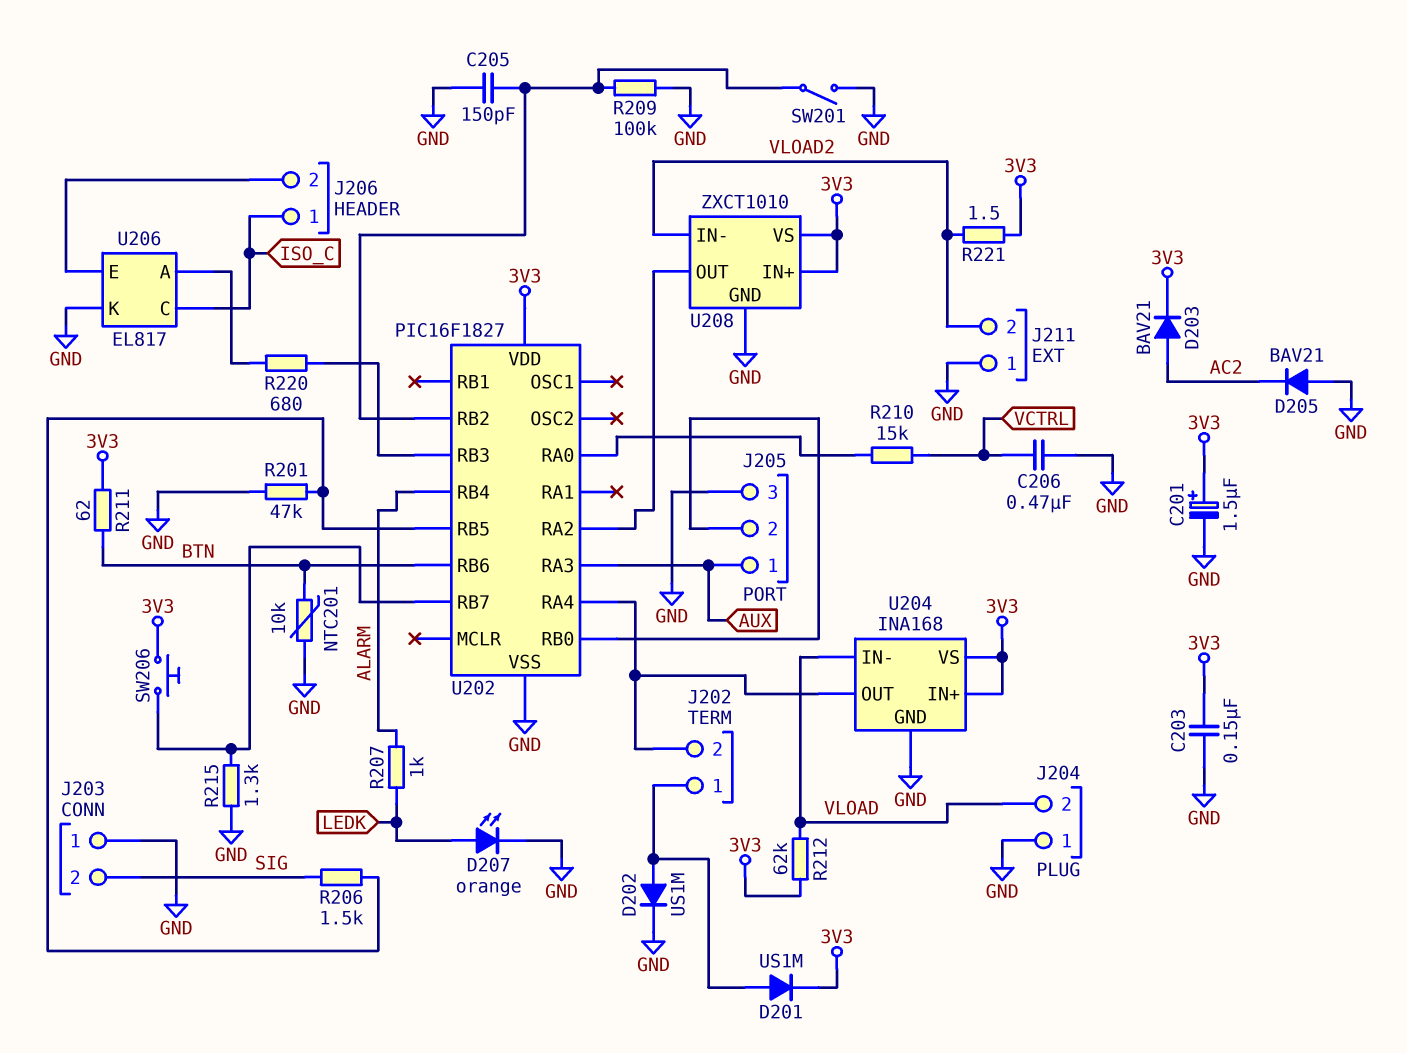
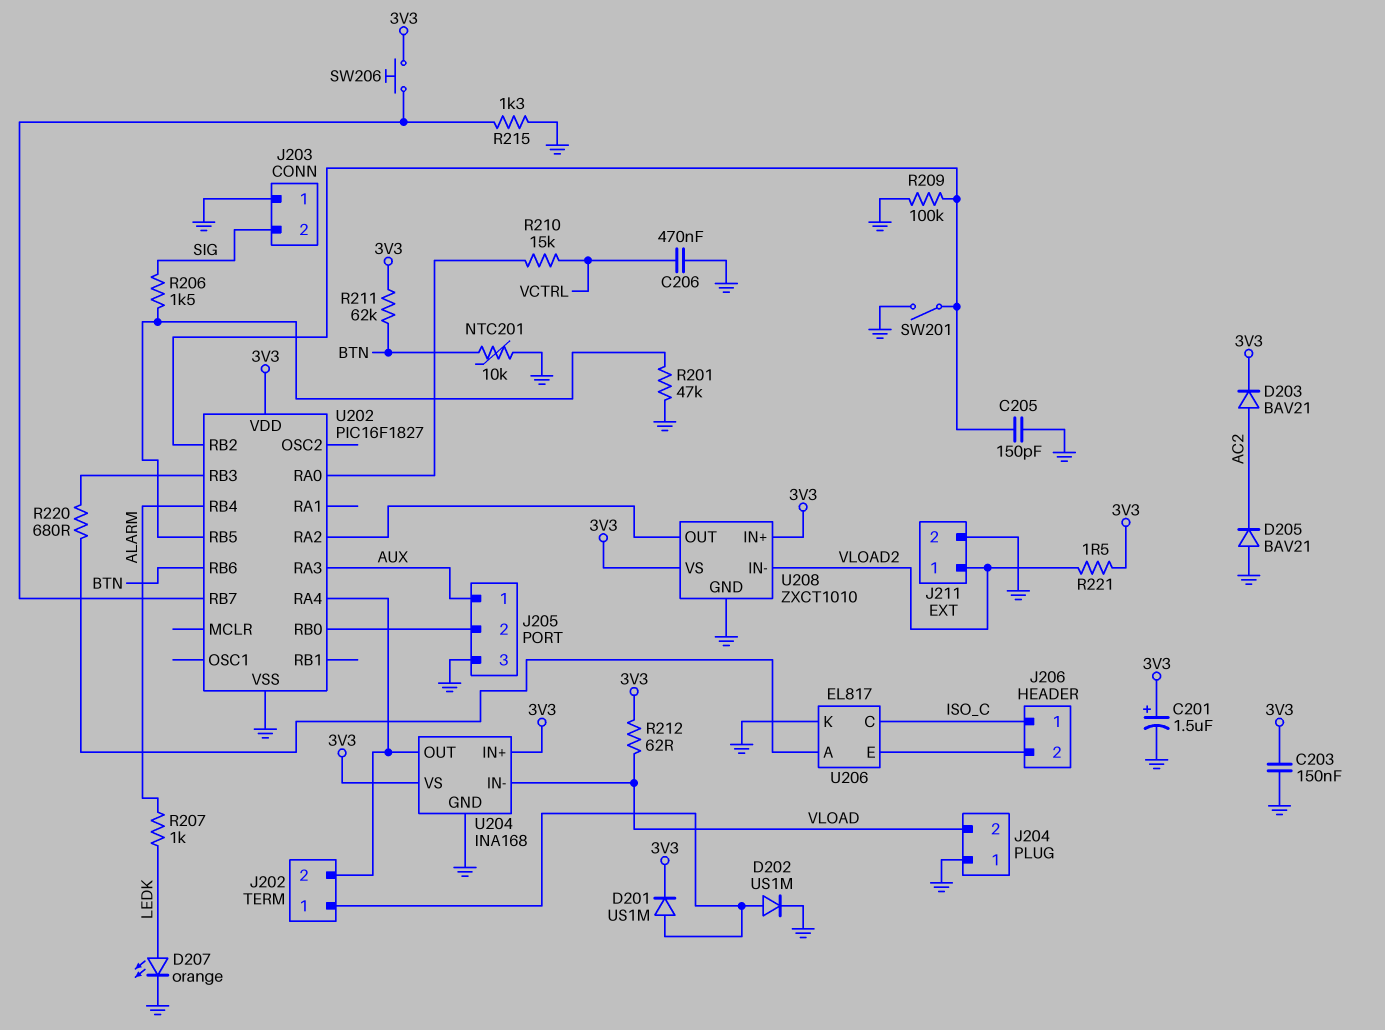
J211 pin 1: GND -> VLOAD2
J211 pin 2: VLOAD2 -> GND
R211: 62 (3V3, BTN) -> 62k (3V3, BTN)
R212: 62k (3V3, VLOAD) -> 62 (3V3, VLOAD)

